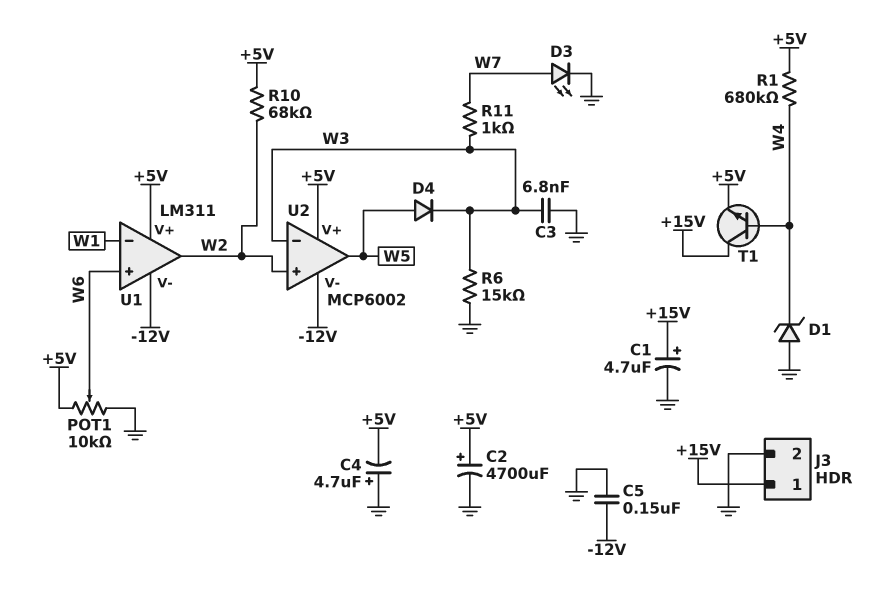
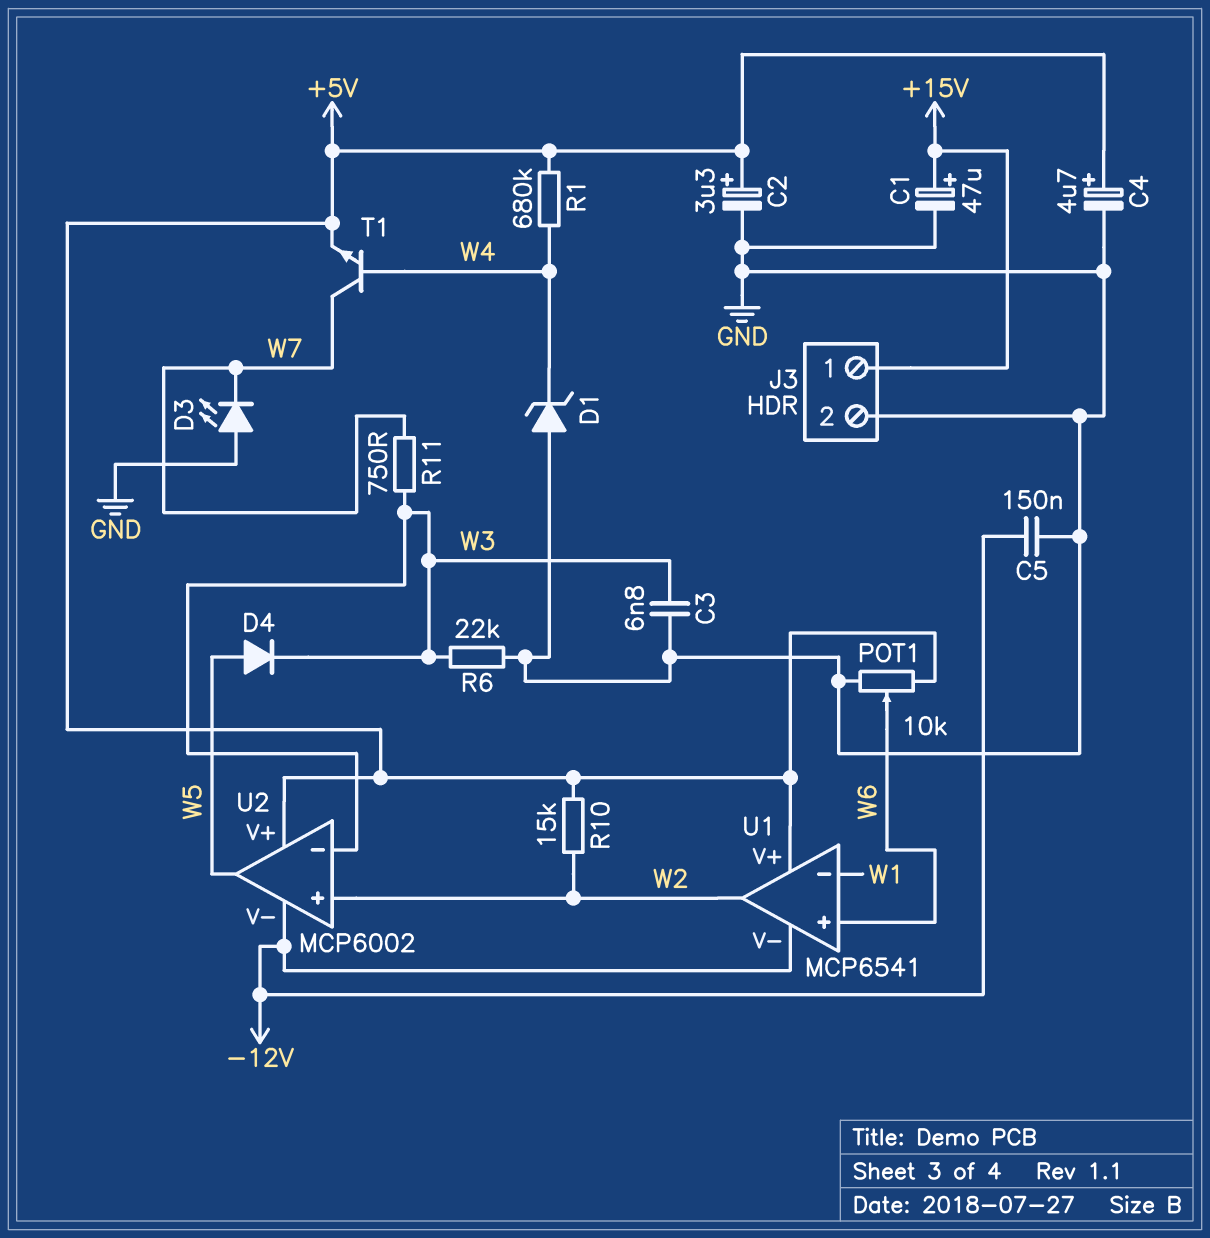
C1: 4.7uF (plus +15V, minus GND) -> 47uF (plus +15V, minus GND)
C2: 4700uF (plus +5V, minus GND) -> 3.3uF (plus +5V, minus GND)
C4: 4.7uF (plus GND, minus +5V) -> 4.7uF (plus +5V, minus GND)
D3: LED (A W7, K GND) -> LED (A GND, K W7)
R6: 15k (GND, W3) -> 22k (GND, W3)
R10: 68k (+5V, W2) -> 15k (+5V, W2)
R11: 1k (W3, W7) -> 750 (W3, W7)
T1: NPN (B W4, C +15V, E +5V) -> NPN (B W4, C W7, E +5V)
U1: LM311 -> MCP6541

